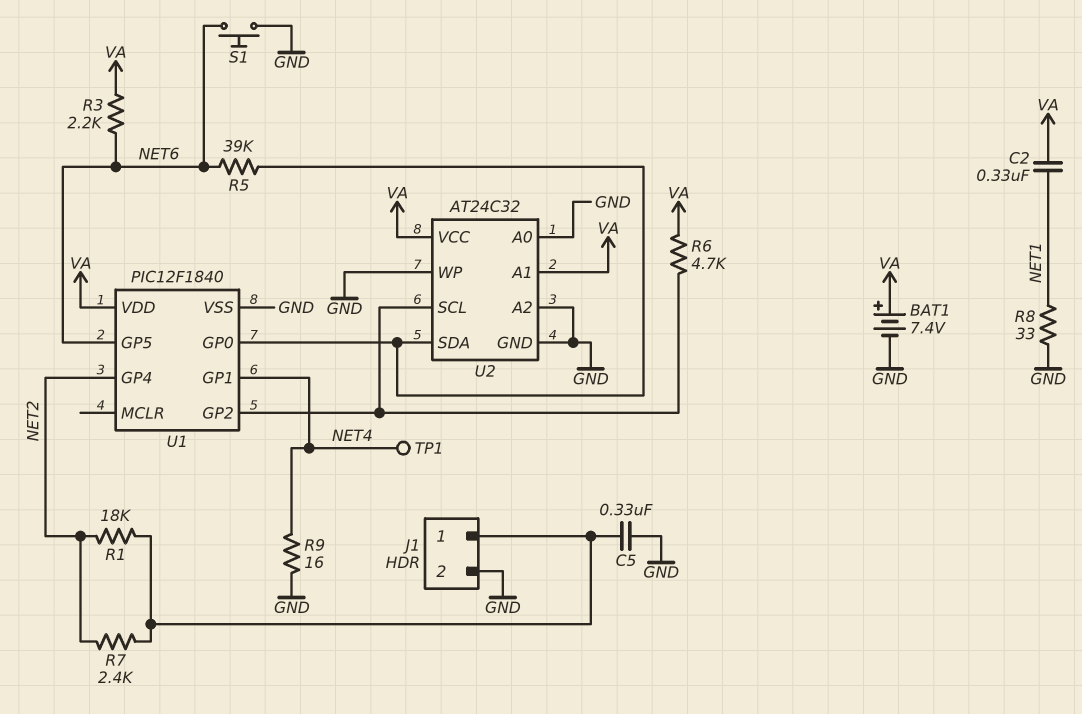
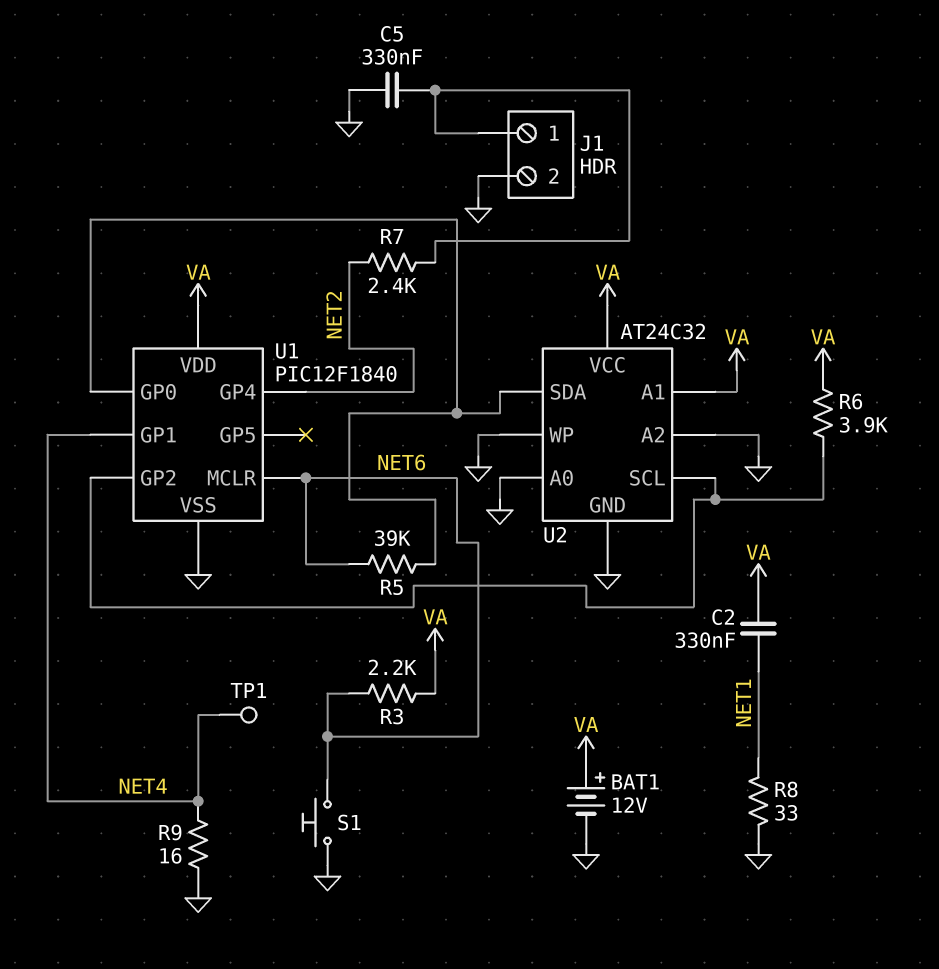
BAT1: 7.4V (plus VA, minus GND) -> 12V (plus VA, minus GND)
R1: 18k (J1/1, NET2) -> none
R6: 4.7k (U1/GP2, VA) -> 3.9k (U1/GP2, VA)
U1 pin GP5: NET6 -> none
U1 pin MCLR: none -> NET6

